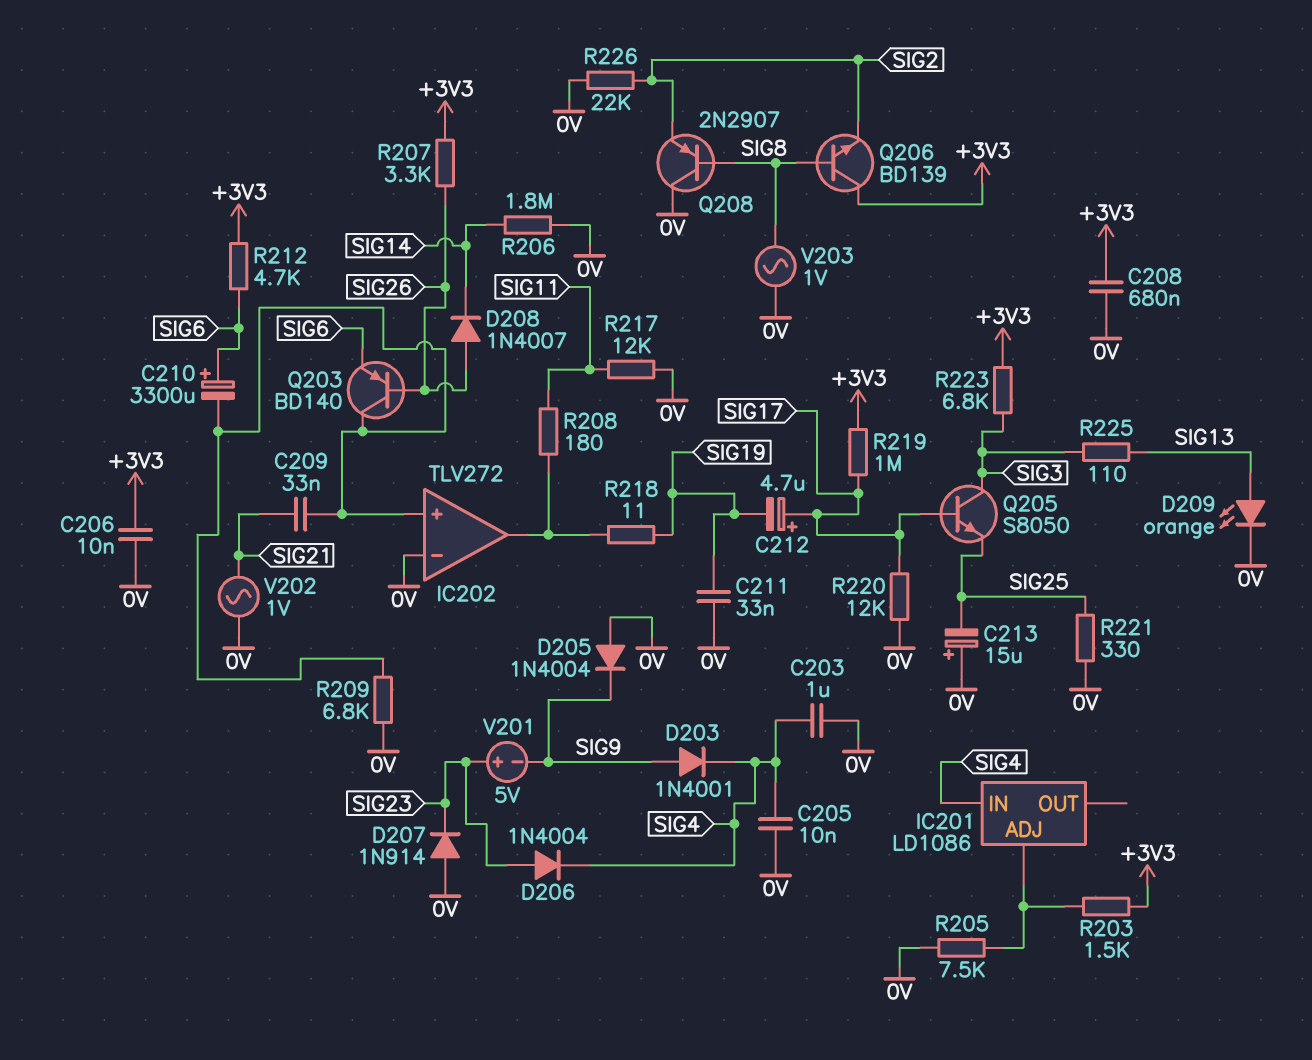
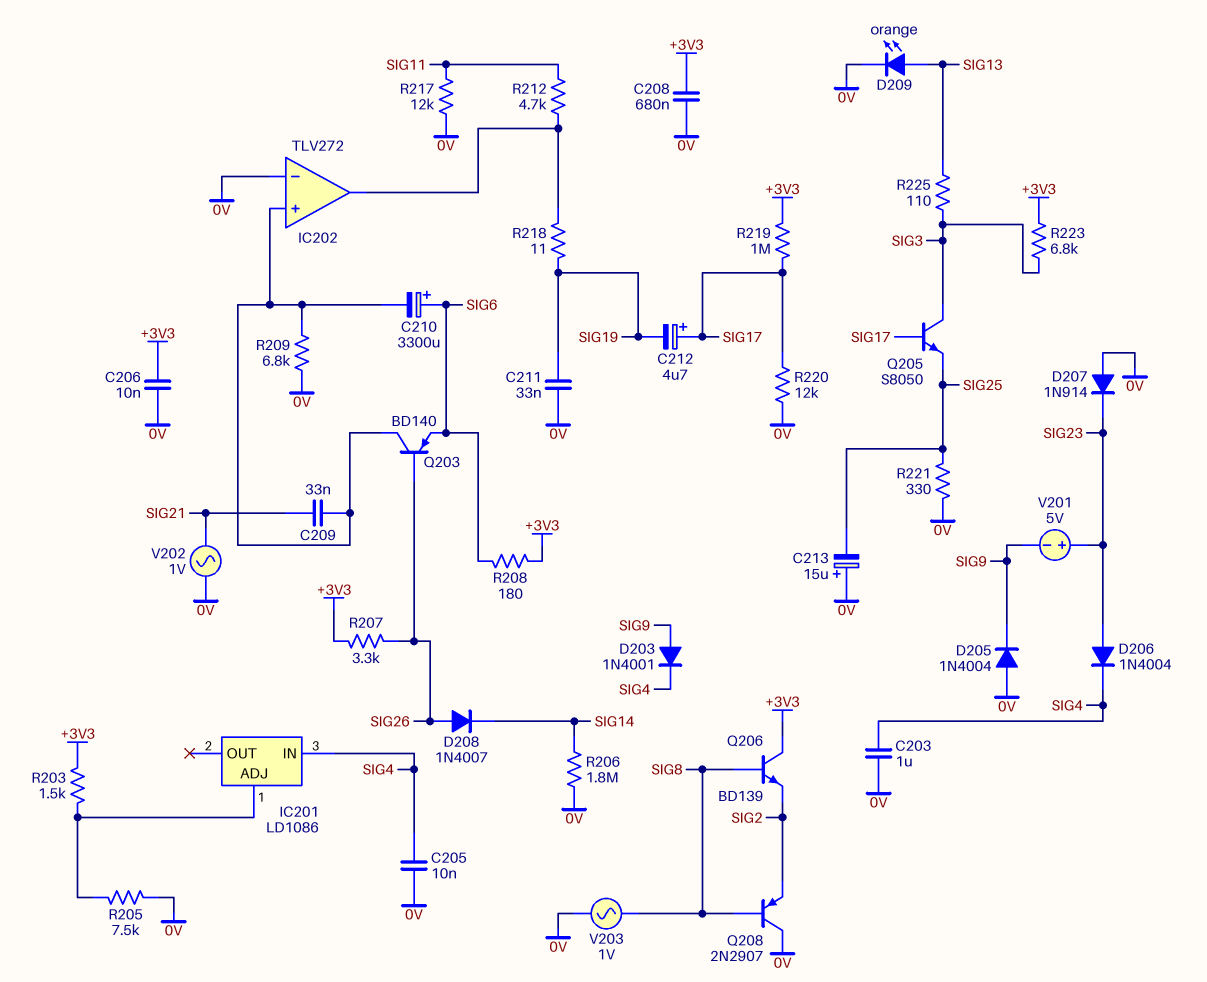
R208: 180 (IC202/out, SIG11) -> 180 (+3V3, SIG6)
R212: 4.7k (+3V3, SIG6) -> 4.7k (IC202/out, SIG11)
R226: 22k (0V, SIG2) -> none

